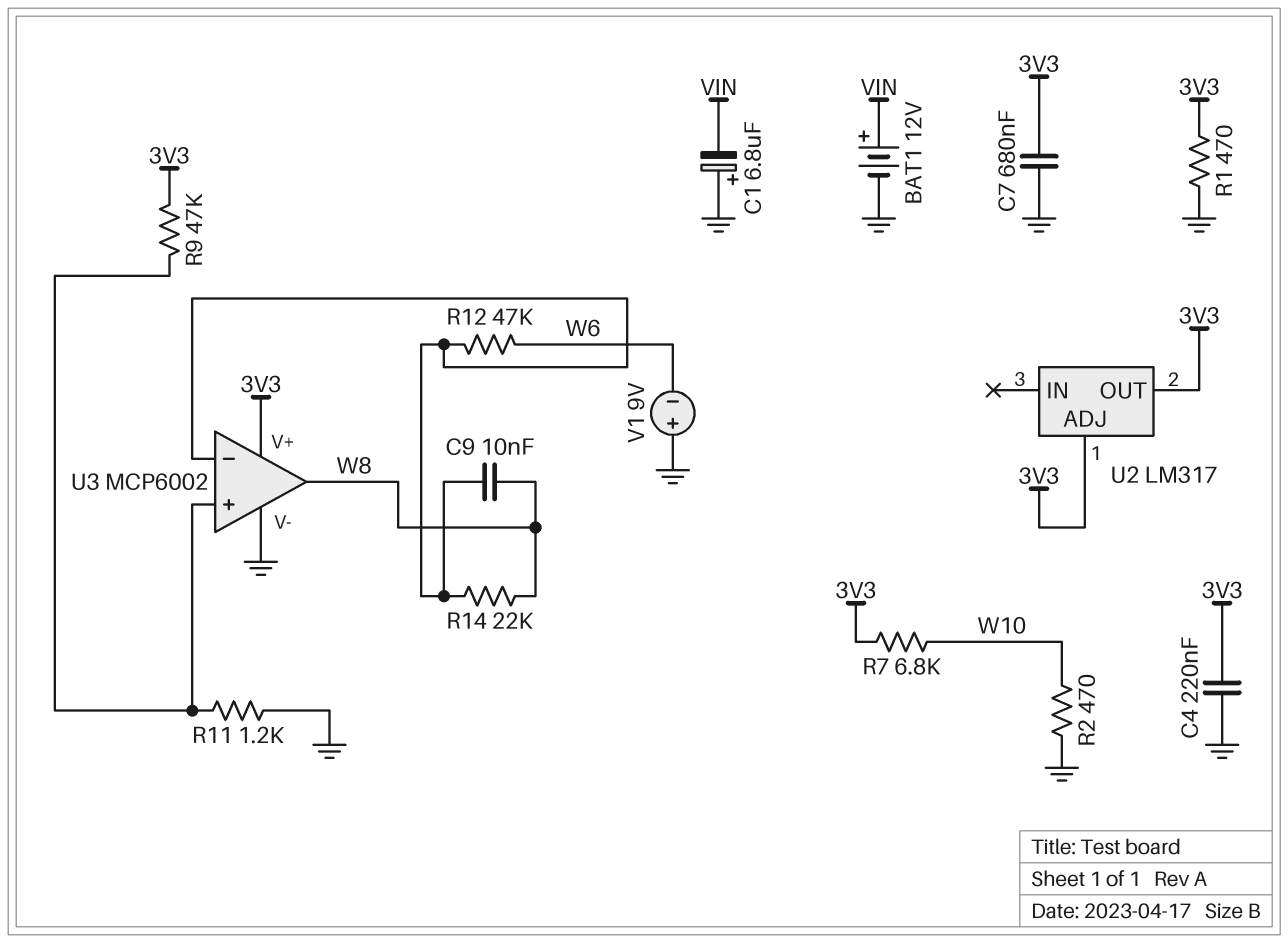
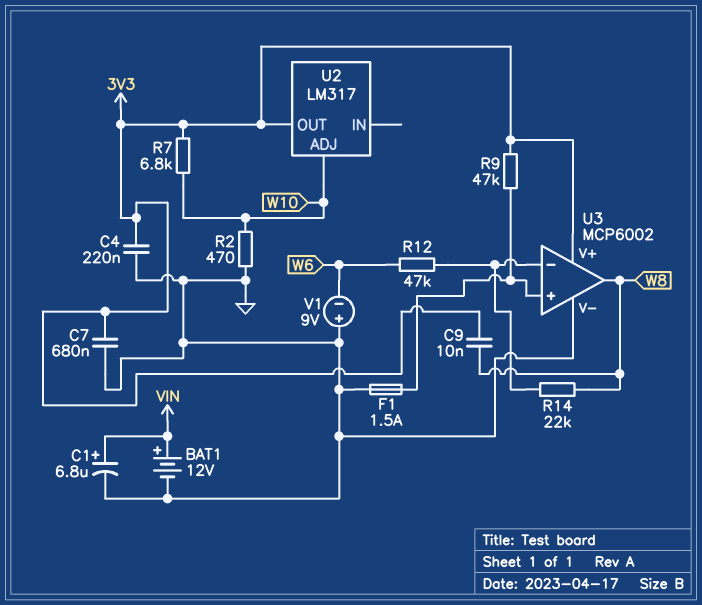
C1: 6.8uF (plus GND, minus VIN) -> 6.8uF (plus VIN, minus GND)
C9: 10nF (U3/in-, W8) -> 10nF (3V3, W8)
F1: none -> 1.5A (GND, U3/in+)
R1: 470 (3V3, GND) -> none
R11: 1.2k (GND, U3/in+) -> none
U2 pin ADJ: 3V3 -> W10

